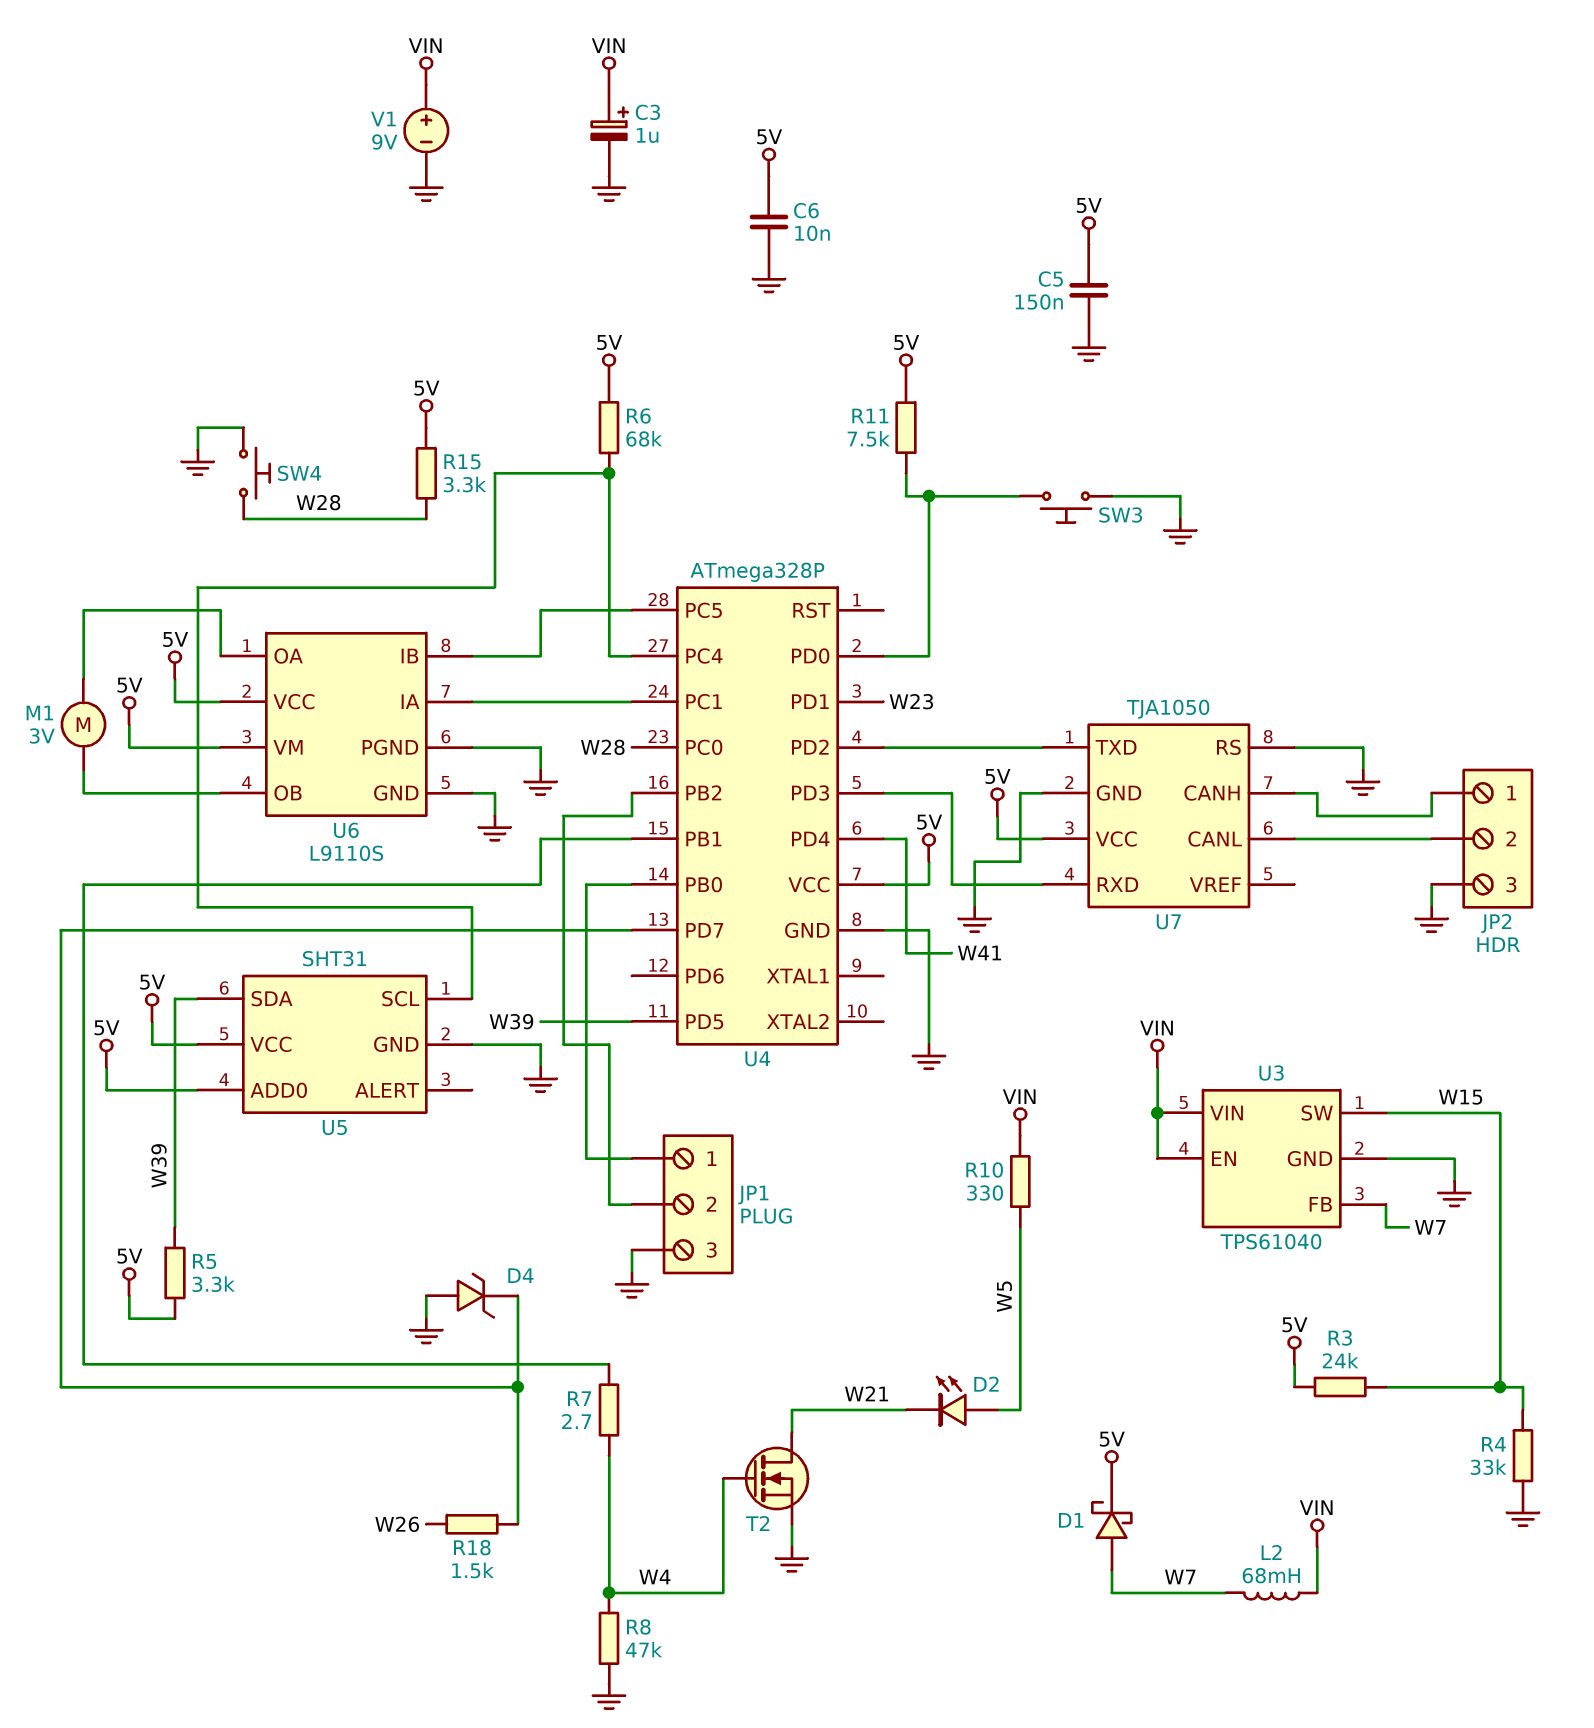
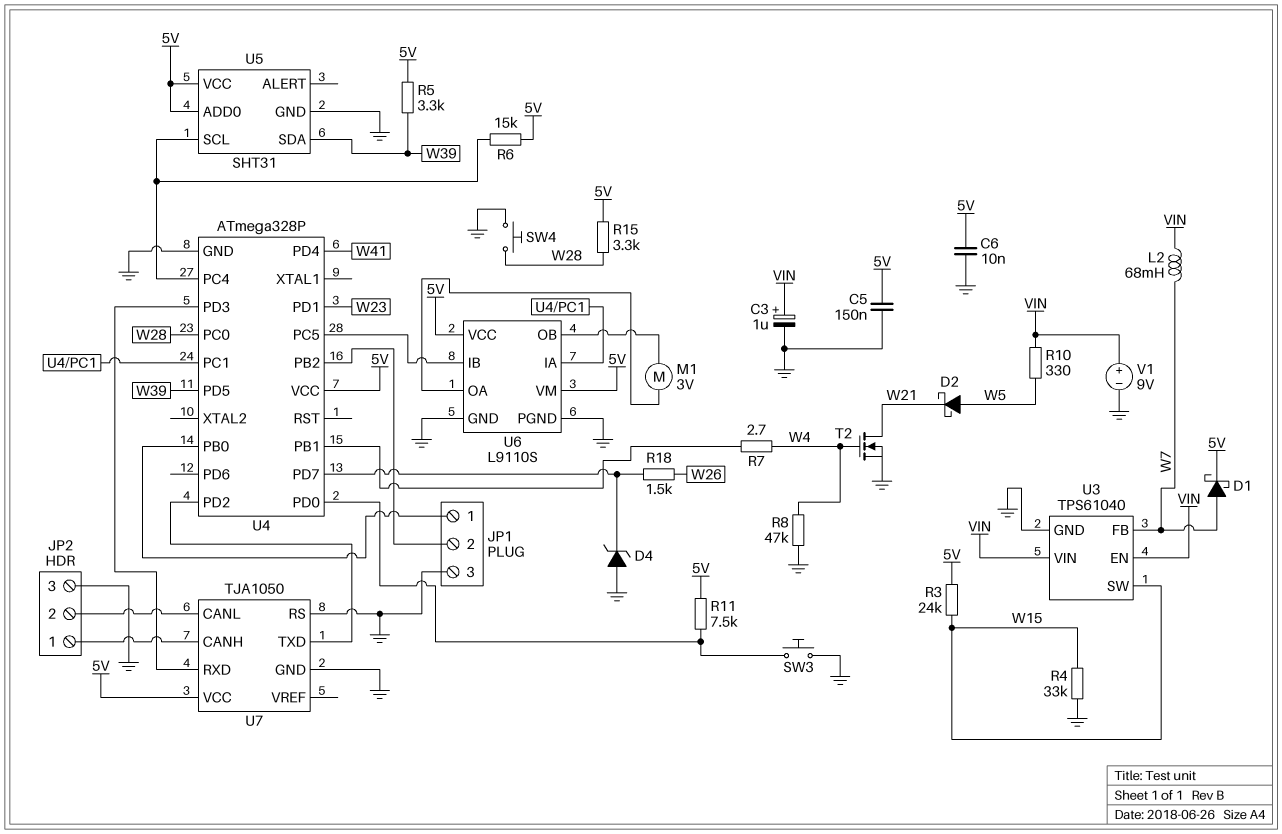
D2: LED (A W5, K W21) -> schottky (A W5, K W21)
R6: 68k (5V, U4/PC4) -> 15k (5V, U4/PC4)

